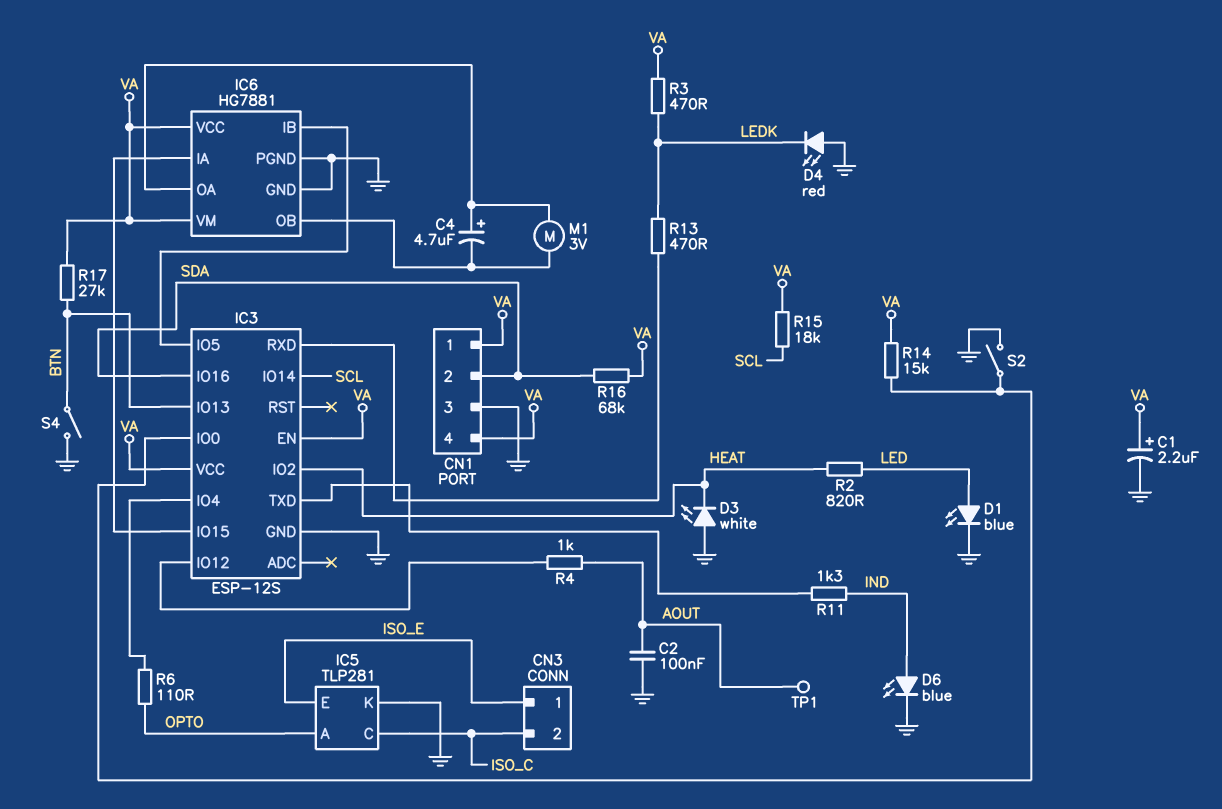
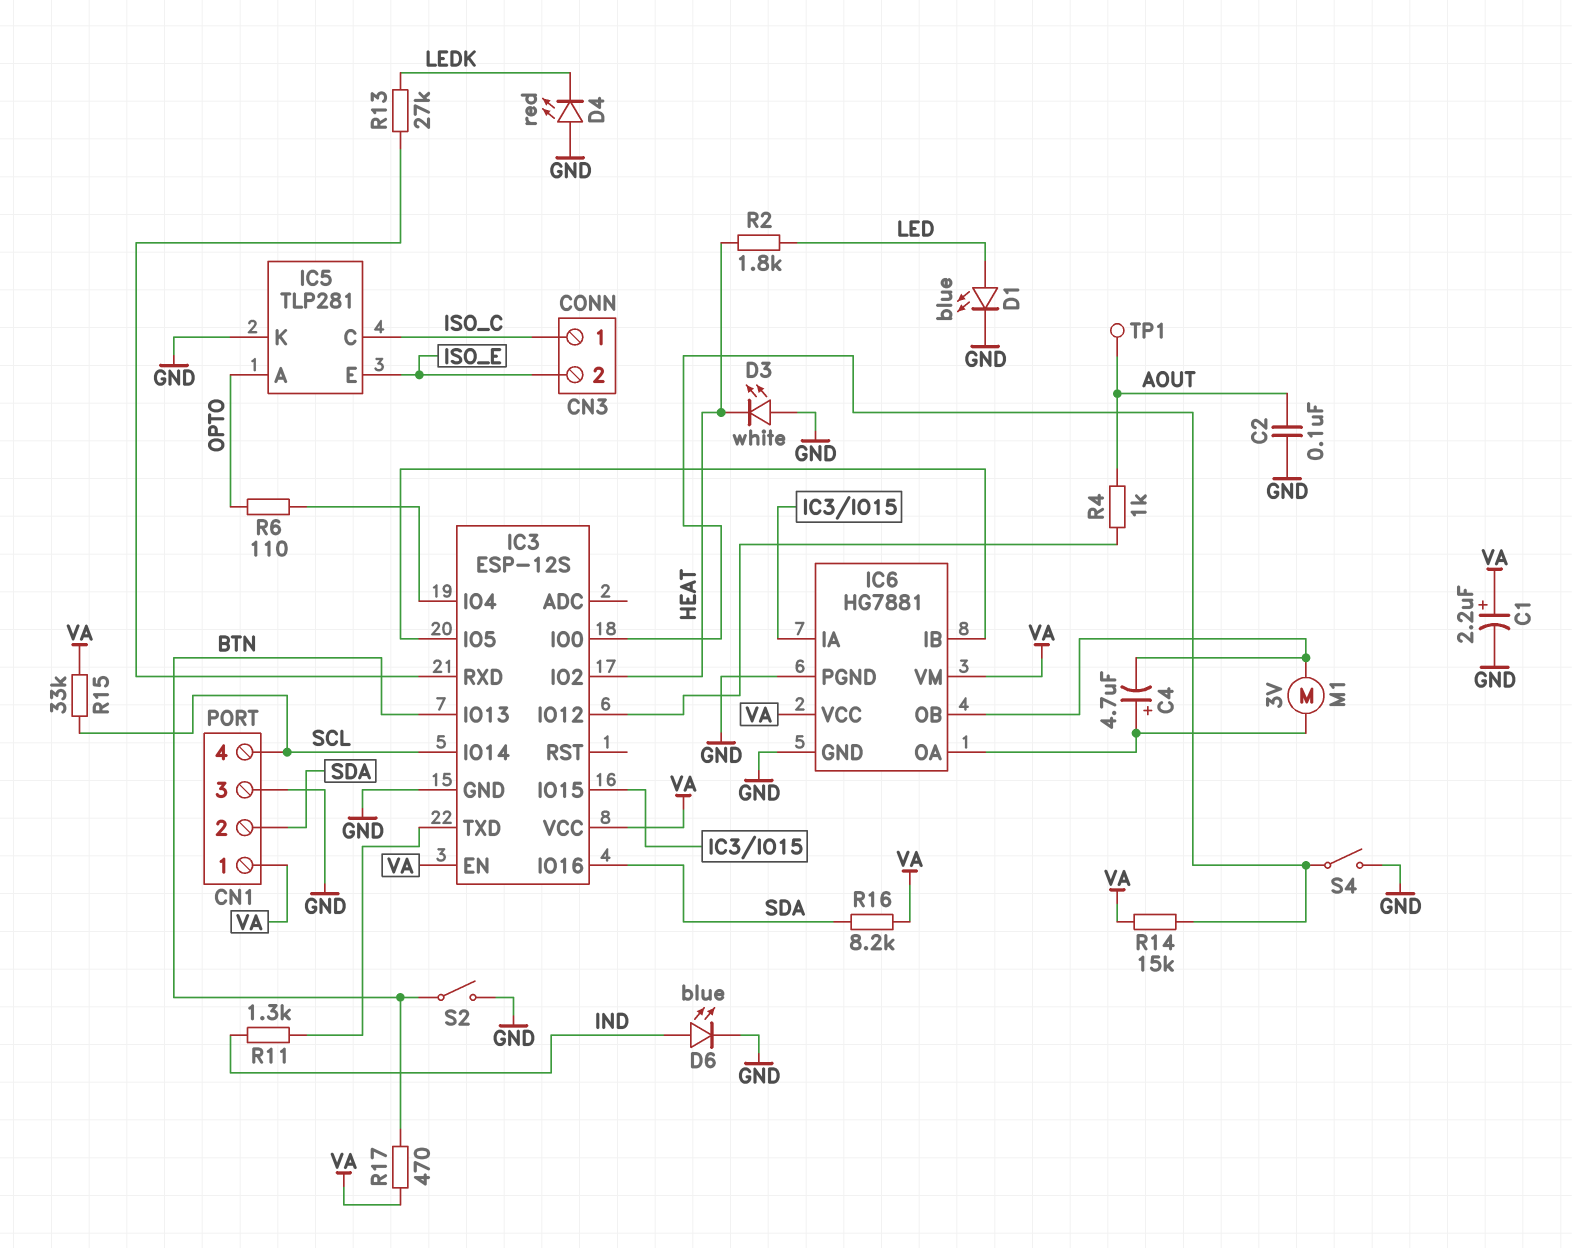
CN1 pin 4: VA -> SCL
CN3 pin 1: ISO_E -> ISO_C
CN3 pin 2: ISO_C -> ISO_E
R2: 820 (HEAT, LED) -> 1.8k (HEAT, LED)
R3: 470 (LEDK, VA) -> none
R13: 470 (IC3/RXD, LEDK) -> 27k (IC3/RXD, LEDK)
R15: 18k (SCL, VA) -> 33k (SCL, VA)
R16: 68k (SDA, VA) -> 8.2k (SDA, VA)
R17: 27k (BTN, VA) -> 470 (BTN, VA)
S2: switch (GND, IC3/IO0) -> switch (BTN, GND)
S4: switch (BTN, GND) -> switch (GND, IC3/IO0)

